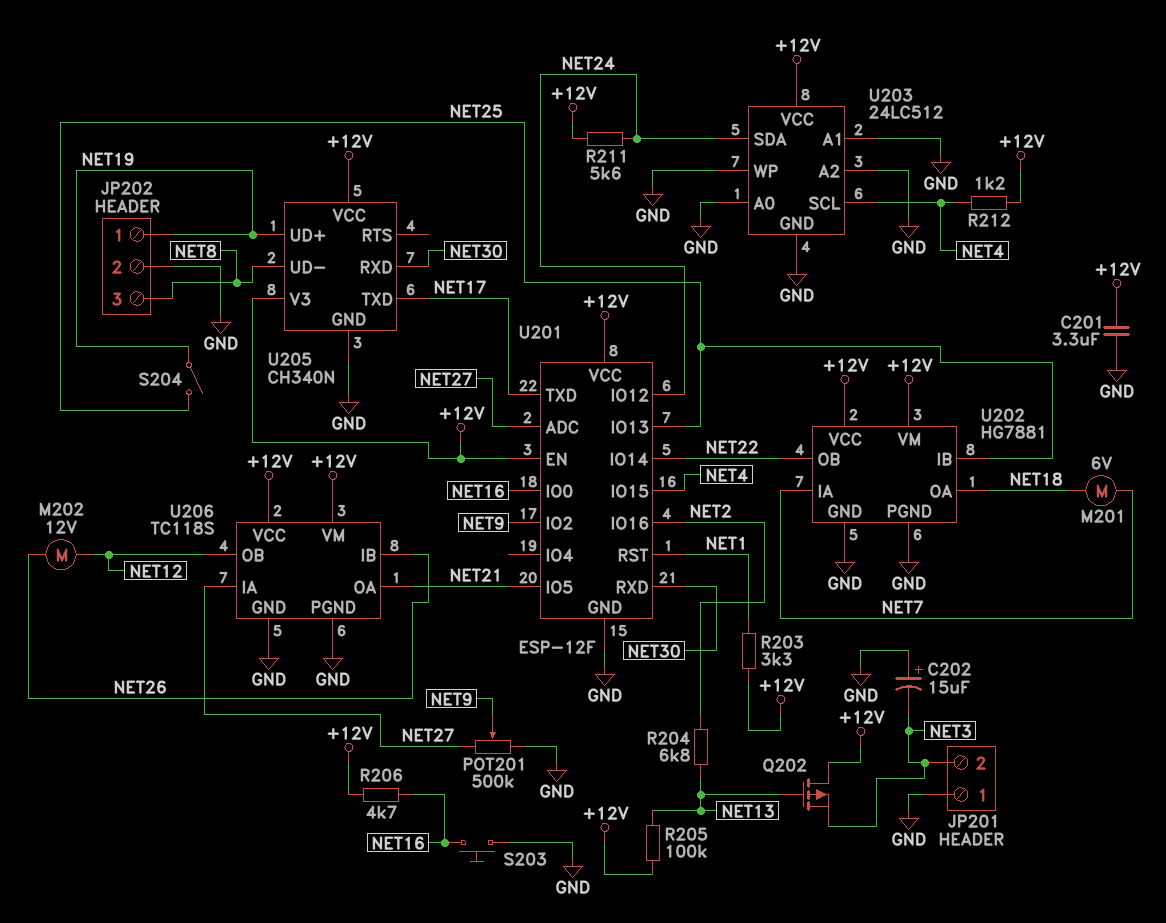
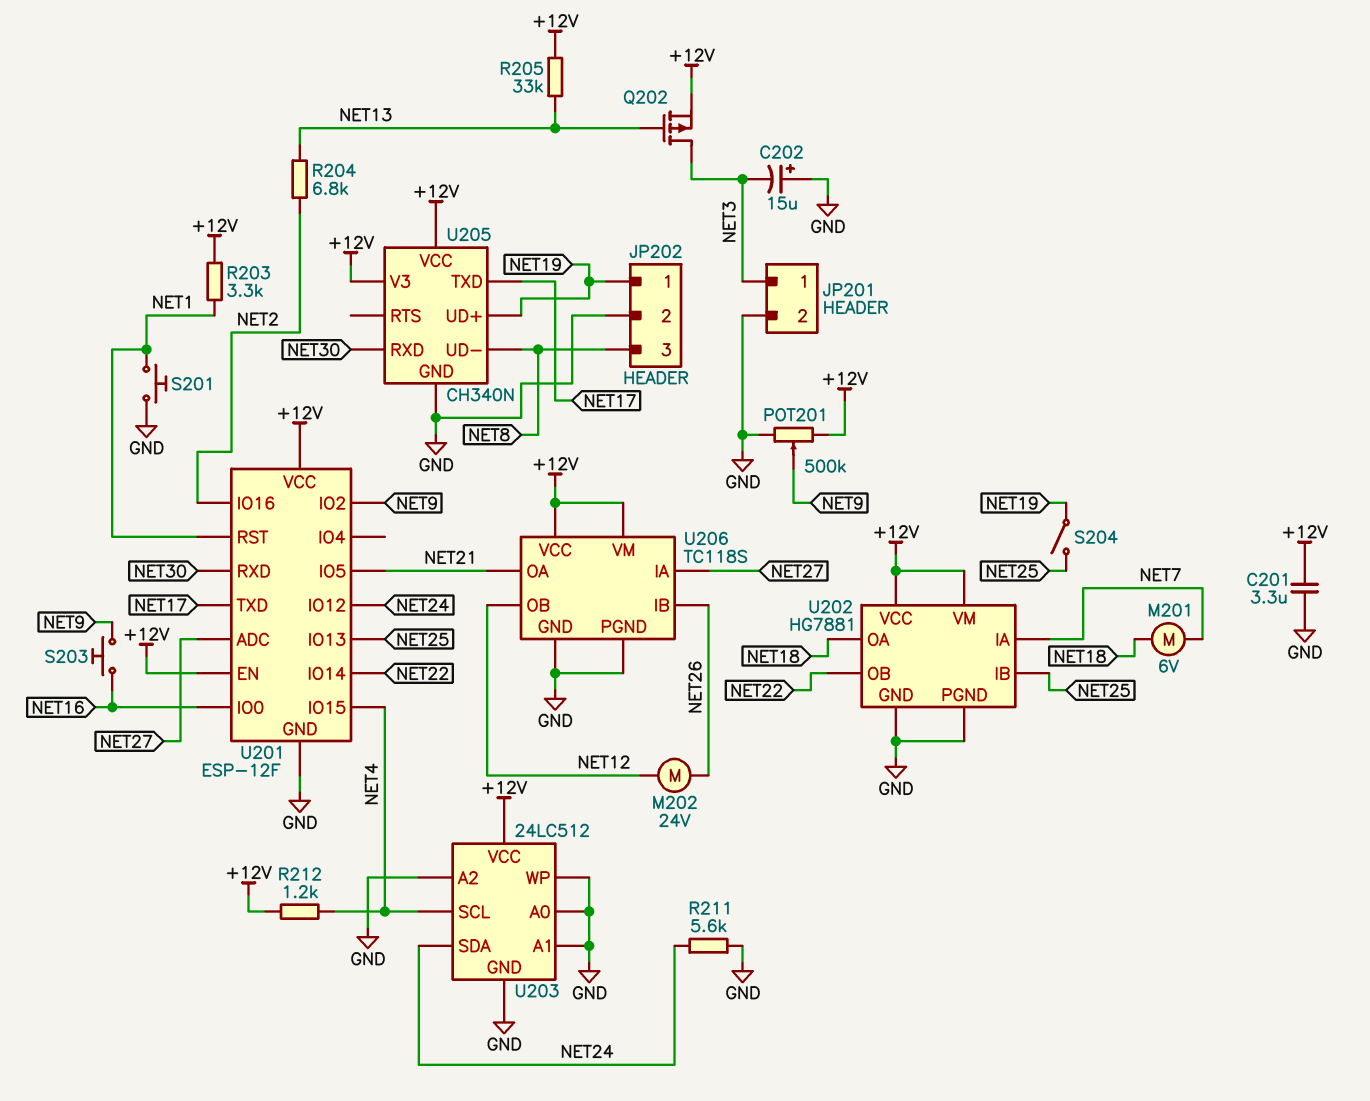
JP201 pin 1: GND -> NET3
JP201 pin 2: NET3 -> GND
M202: motor 12V (NET12, NET26) -> motor 24V (NET12, NET26)
POT201: 500k (GND, NET27, wiper NET9) -> 500k (+12V, GND, wiper NET9)
Q202: PMOS (G NET13, D +12V, S NET3) -> PMOS (G NET13, D NET3, S +12V)
R205: 100k (+12V, NET13) -> 33k (+12V, NET13)
R206: 4.7k (+12V, NET16) -> none
R211: 5.6k (+12V, NET24) -> 5.6k (GND, NET24)
S201: none -> button (GND, NET1)
S203: button (GND, NET16) -> button (NET9, NET16)

